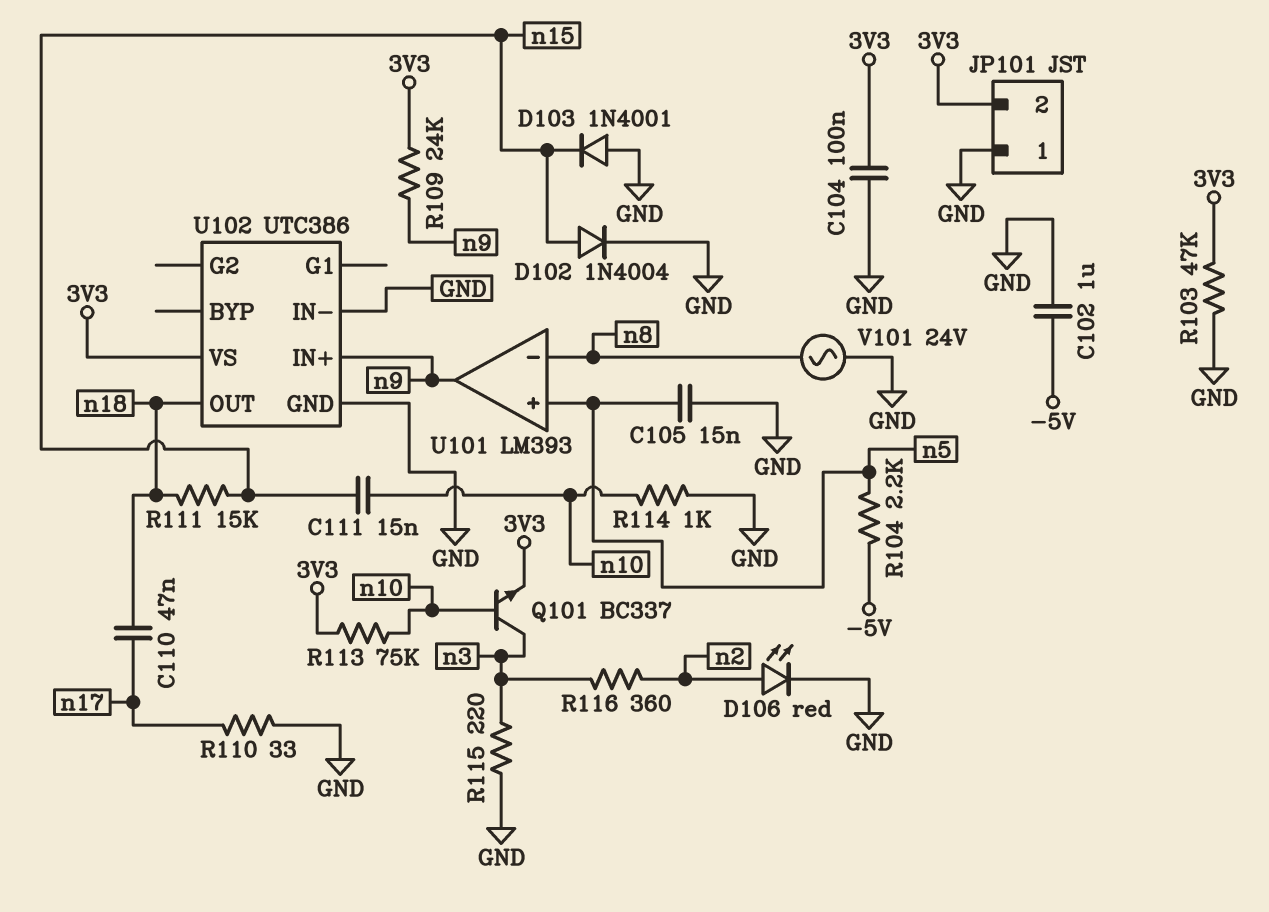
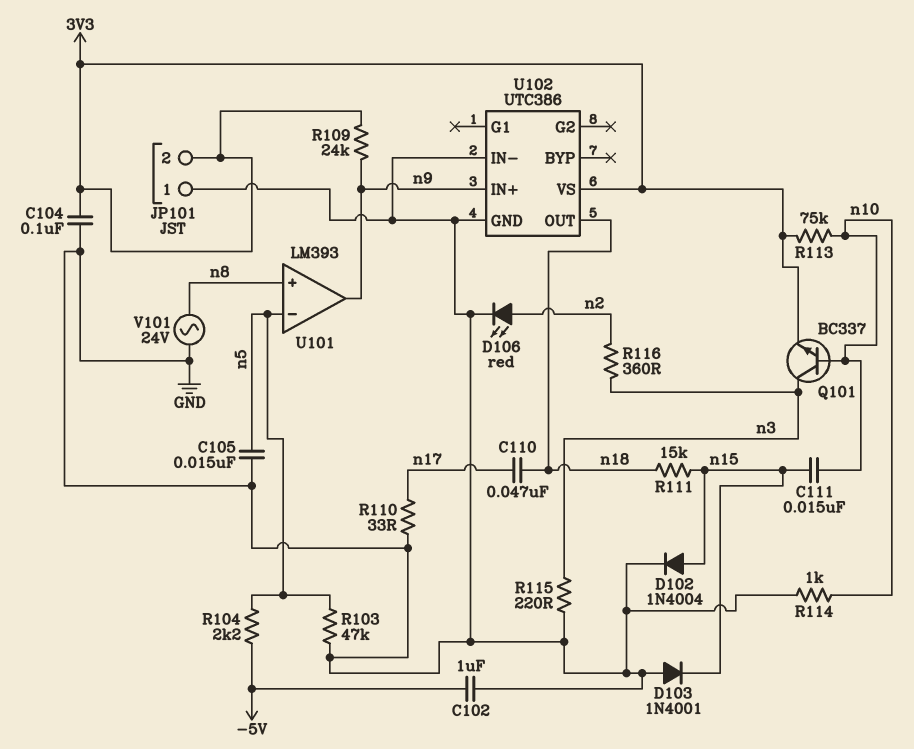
R103: 47k (3V3, GND) -> 47k (GND, n5)
U101 pin in+: n5 -> n8
U101 pin in-: n8 -> n5

